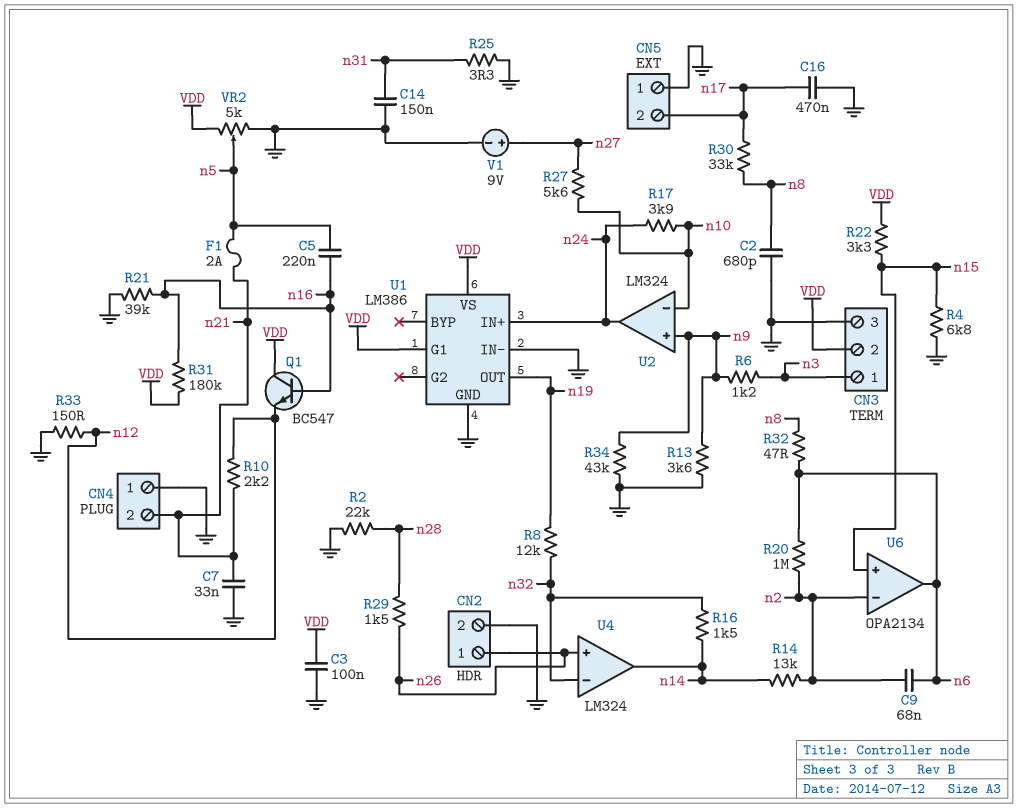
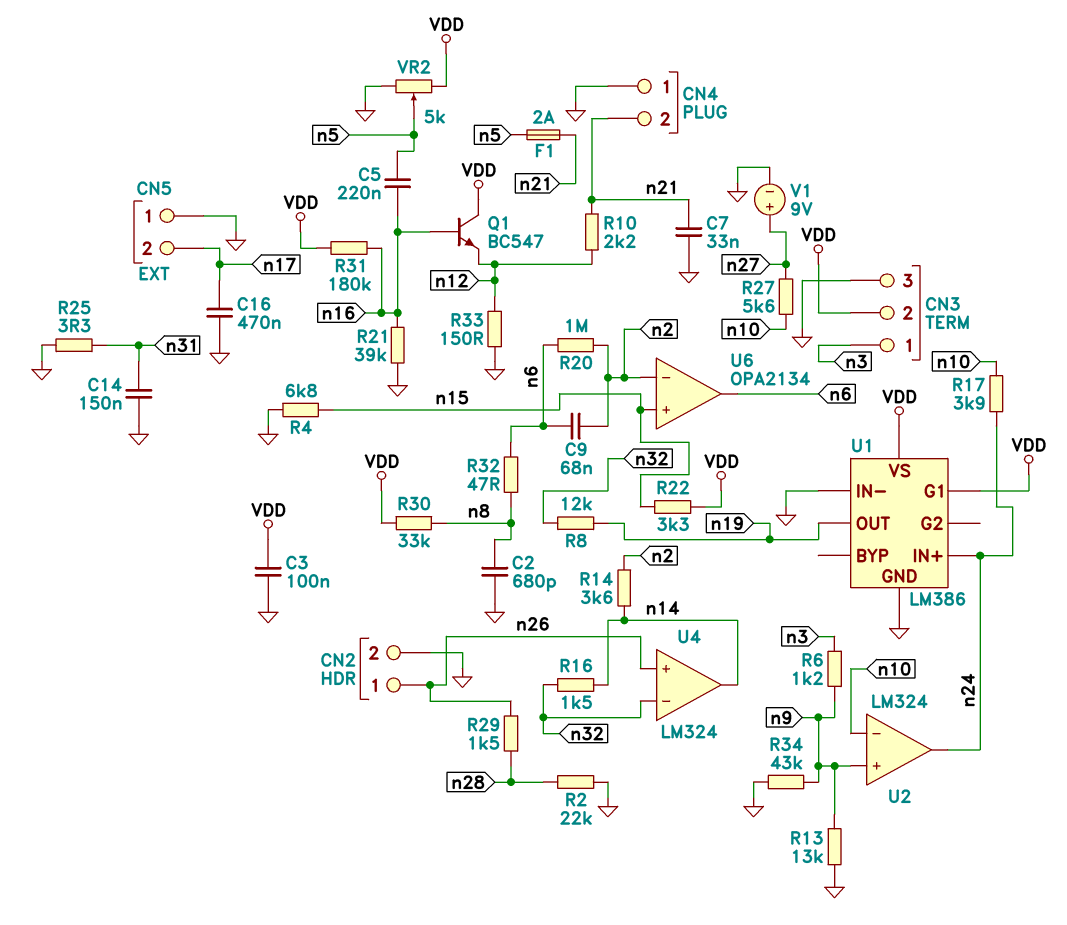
R13: 3.6k (GND, n9) -> 13k (GND, n9)
R14: 13k (n2, n14) -> 3.6k (n2, n14)
R30: 33k (n8, n17) -> 33k (VDD, n8)

